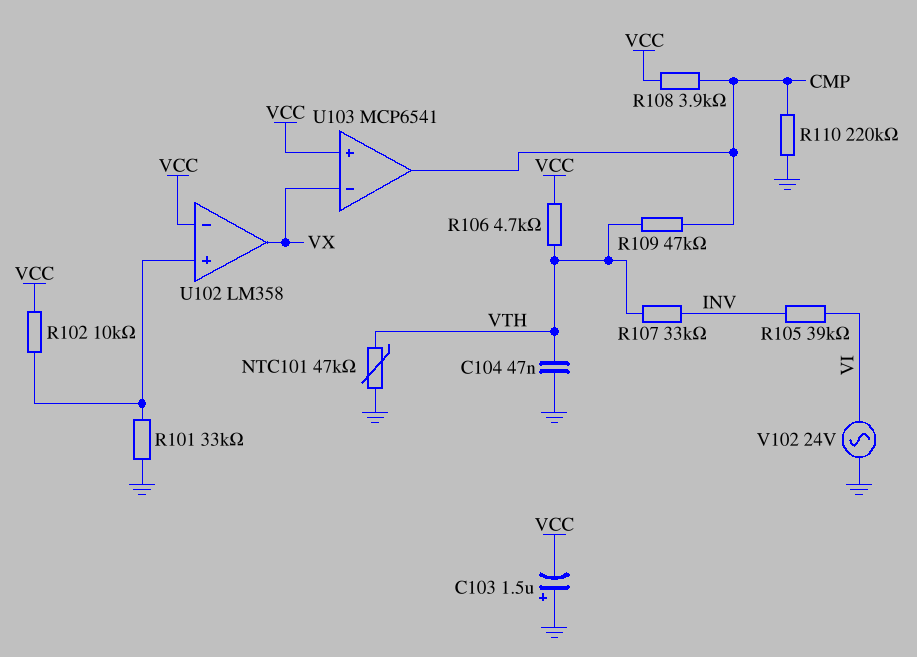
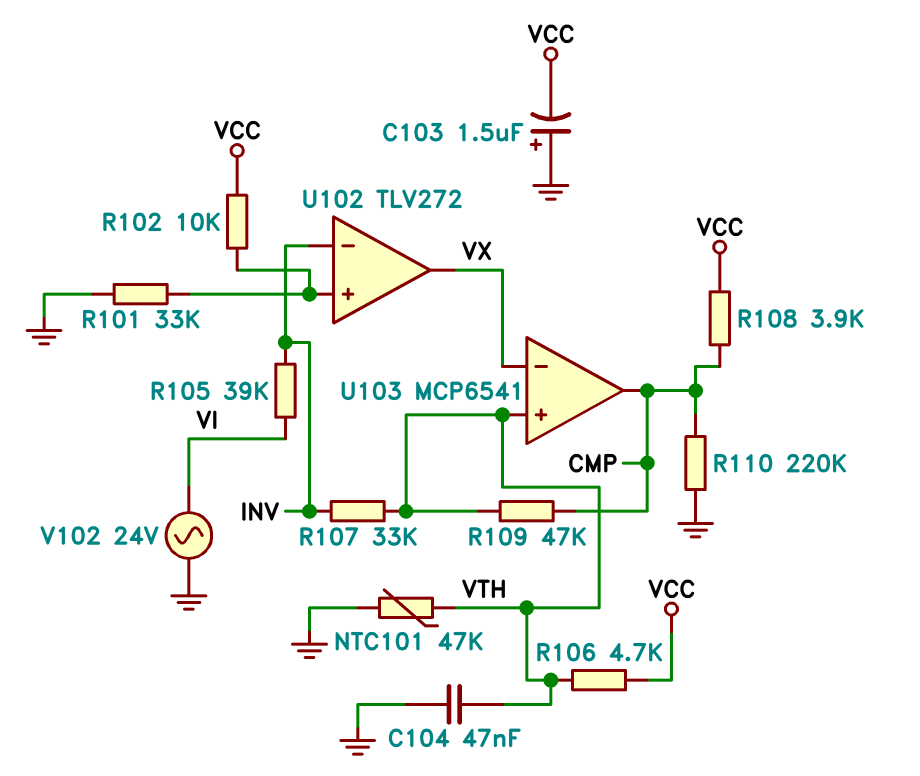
U102: LM358 -> TLV272
U102 pin in-: VCC -> INV
U103 pin in+: VCC -> VTH

